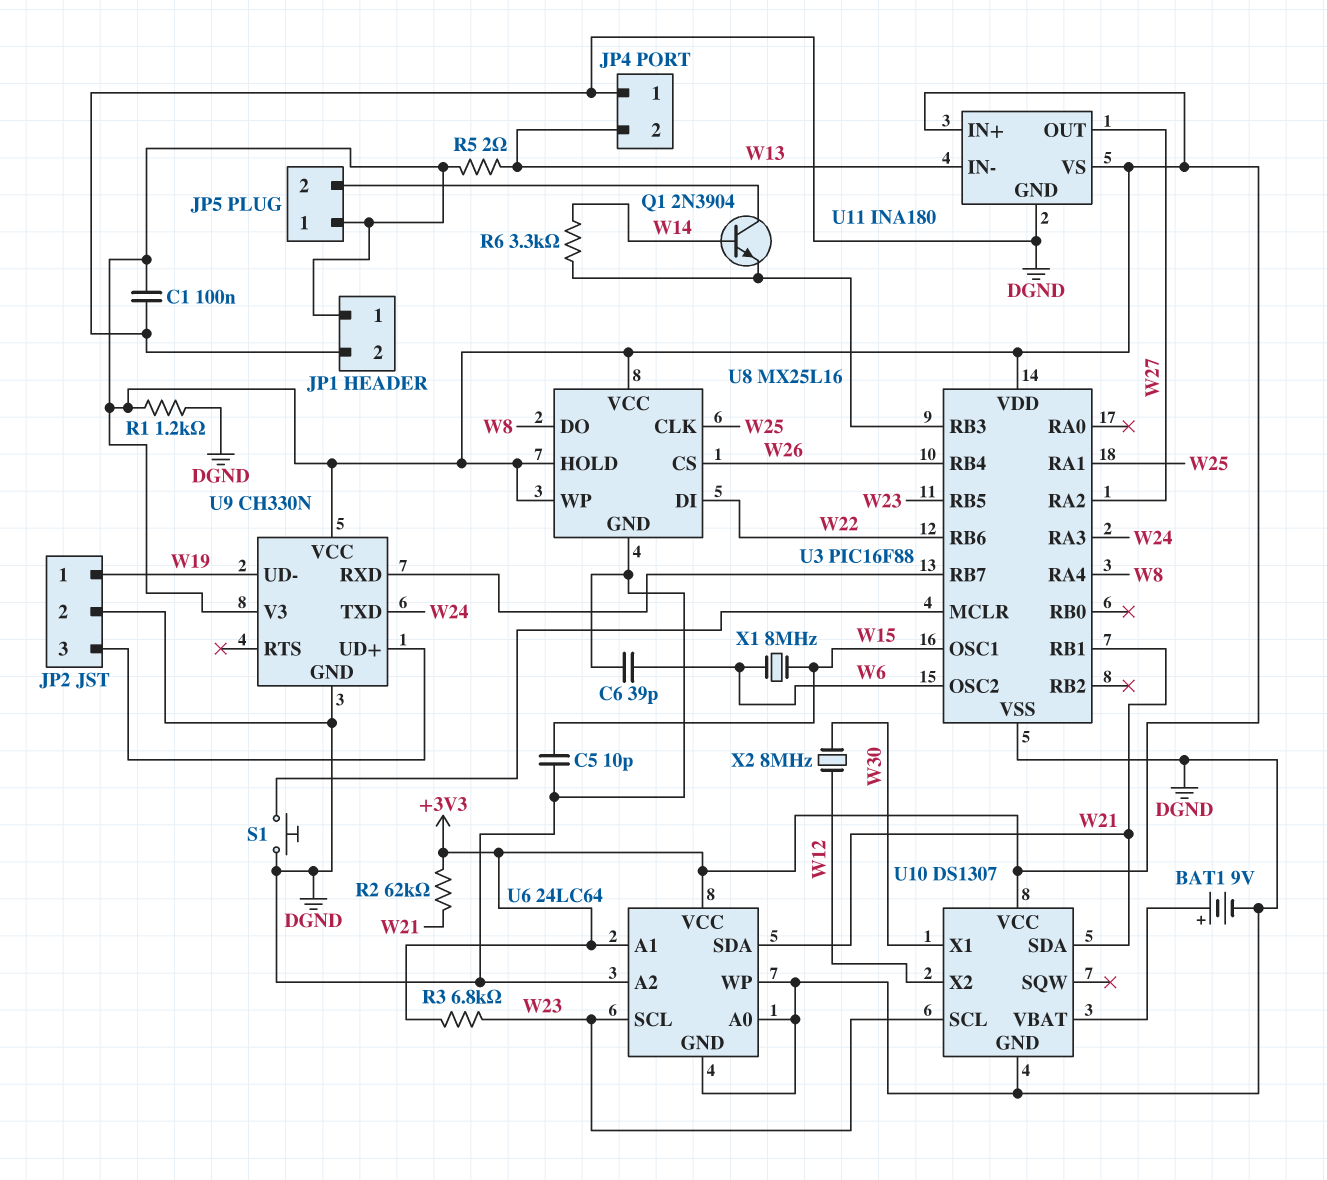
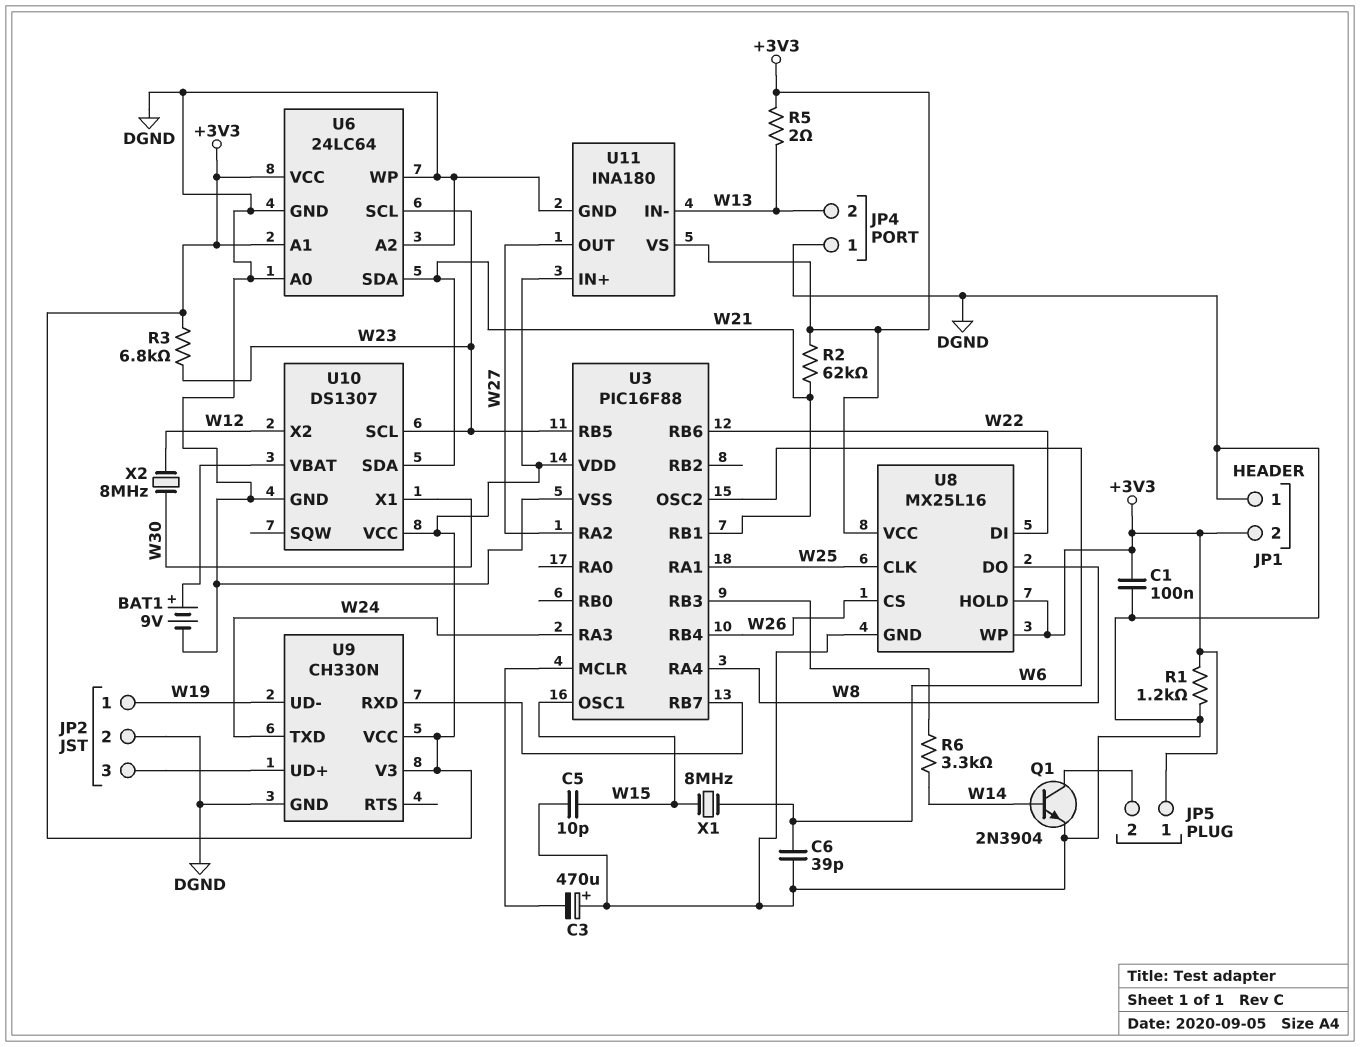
C3: none -> 470uF (plus DGND, minus U3/MCLR)
JP1 pin 1: +3V3 -> DGND
JP1 pin 2: DGND -> +3V3
Q1: NPN 2N3904 (B W14, C JP5/2, E U3/RB3) -> NPN 2N3904 (B W14, C JP5/2, E DGND)
S1: button (DGND, U3/MCLR) -> none

